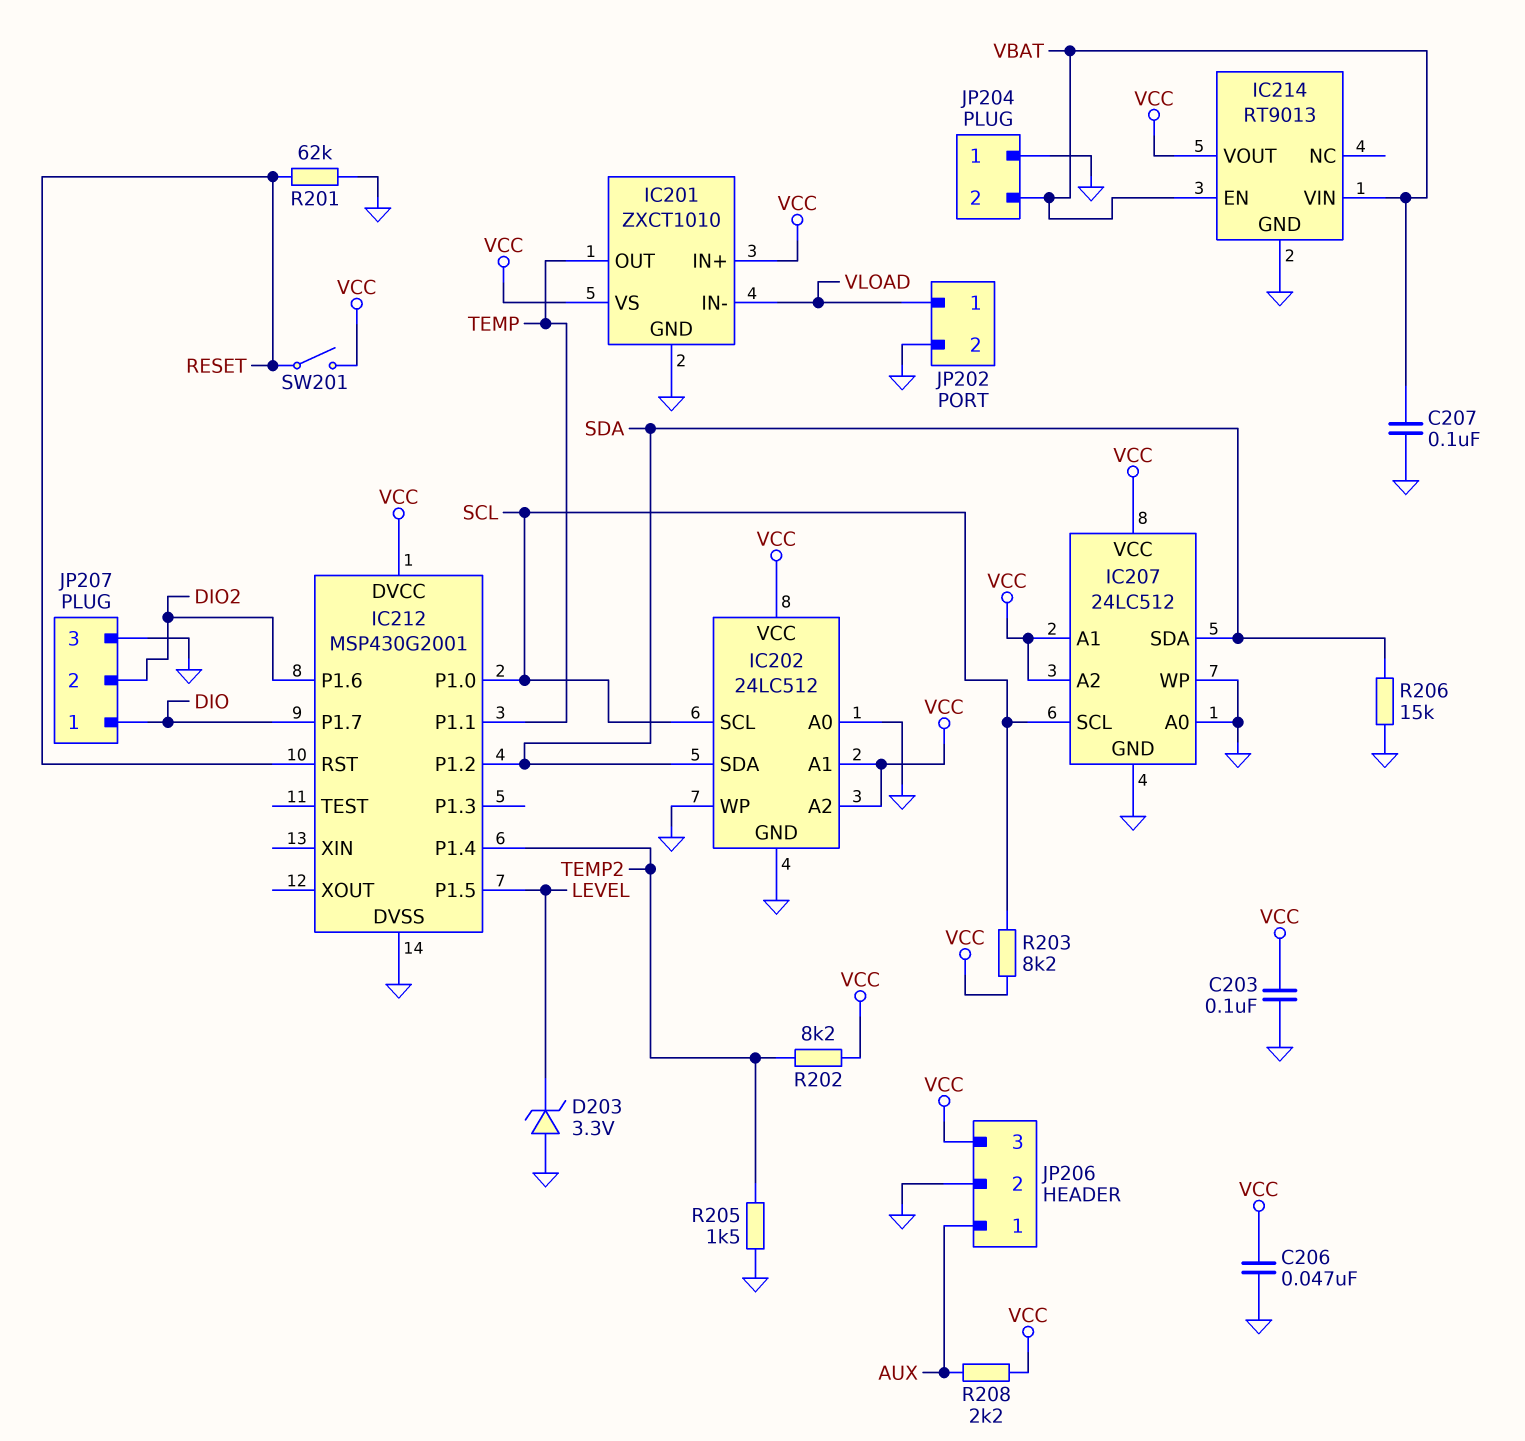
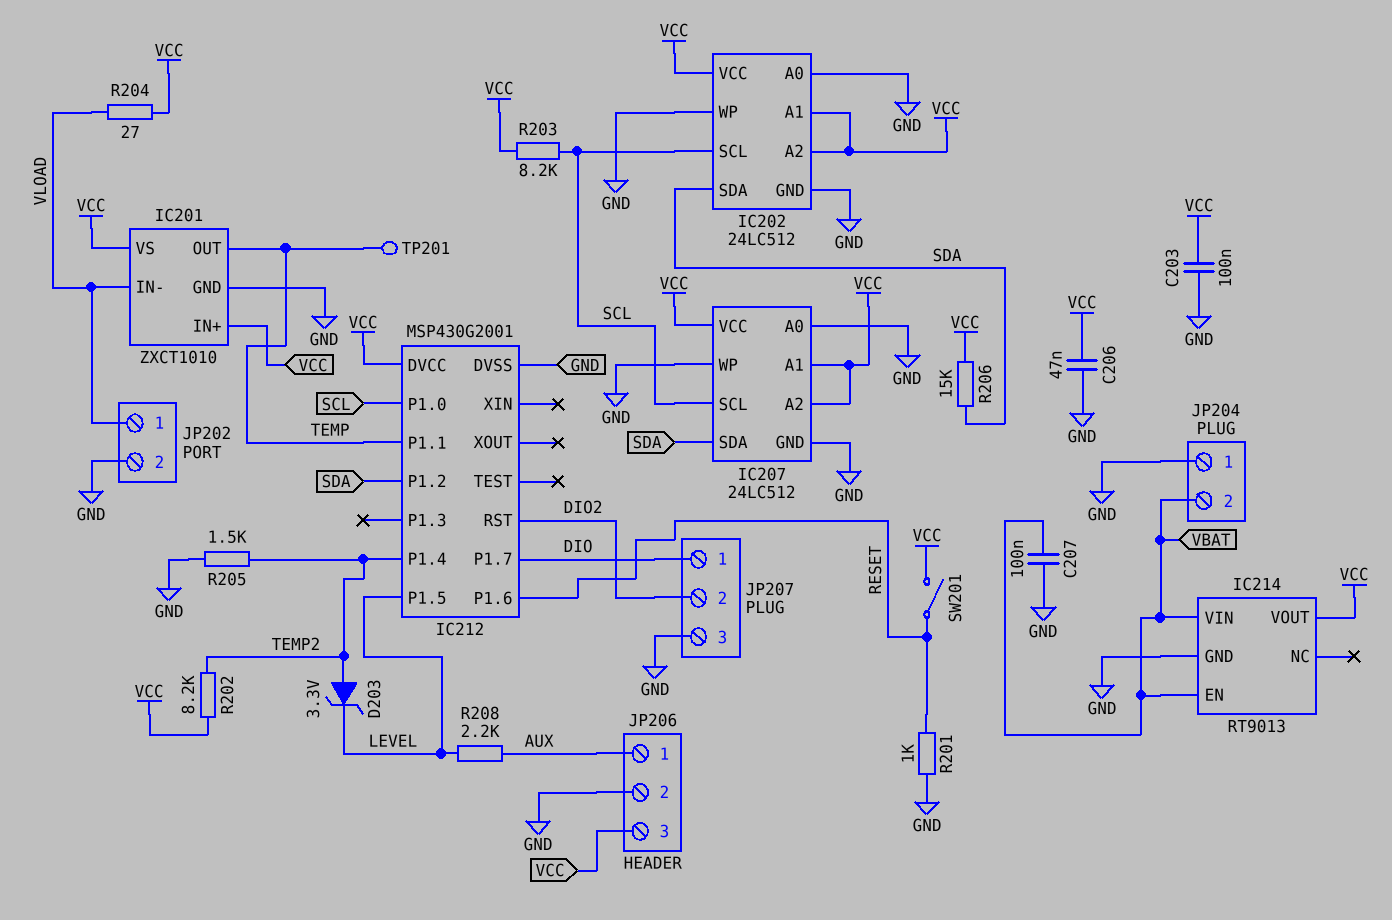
D203: zener 3.3V (A GND, K LEVEL) -> zener 3.3V (A TEMP2, K LEVEL)
IC212 pin P1.6: DIO2 -> RESET
IC212 pin RST: RESET -> DIO2
R201: 62k (GND, RESET) -> 1k (GND, RESET)
R204: none -> 27 (VCC, VLOAD)
R206: 15k (GND, SDA) -> 15k (SDA, VCC)
R208: 2.2k (AUX, VCC) -> 2.2k (AUX, LEVEL)
TP201: none -> test point (TEMP)

